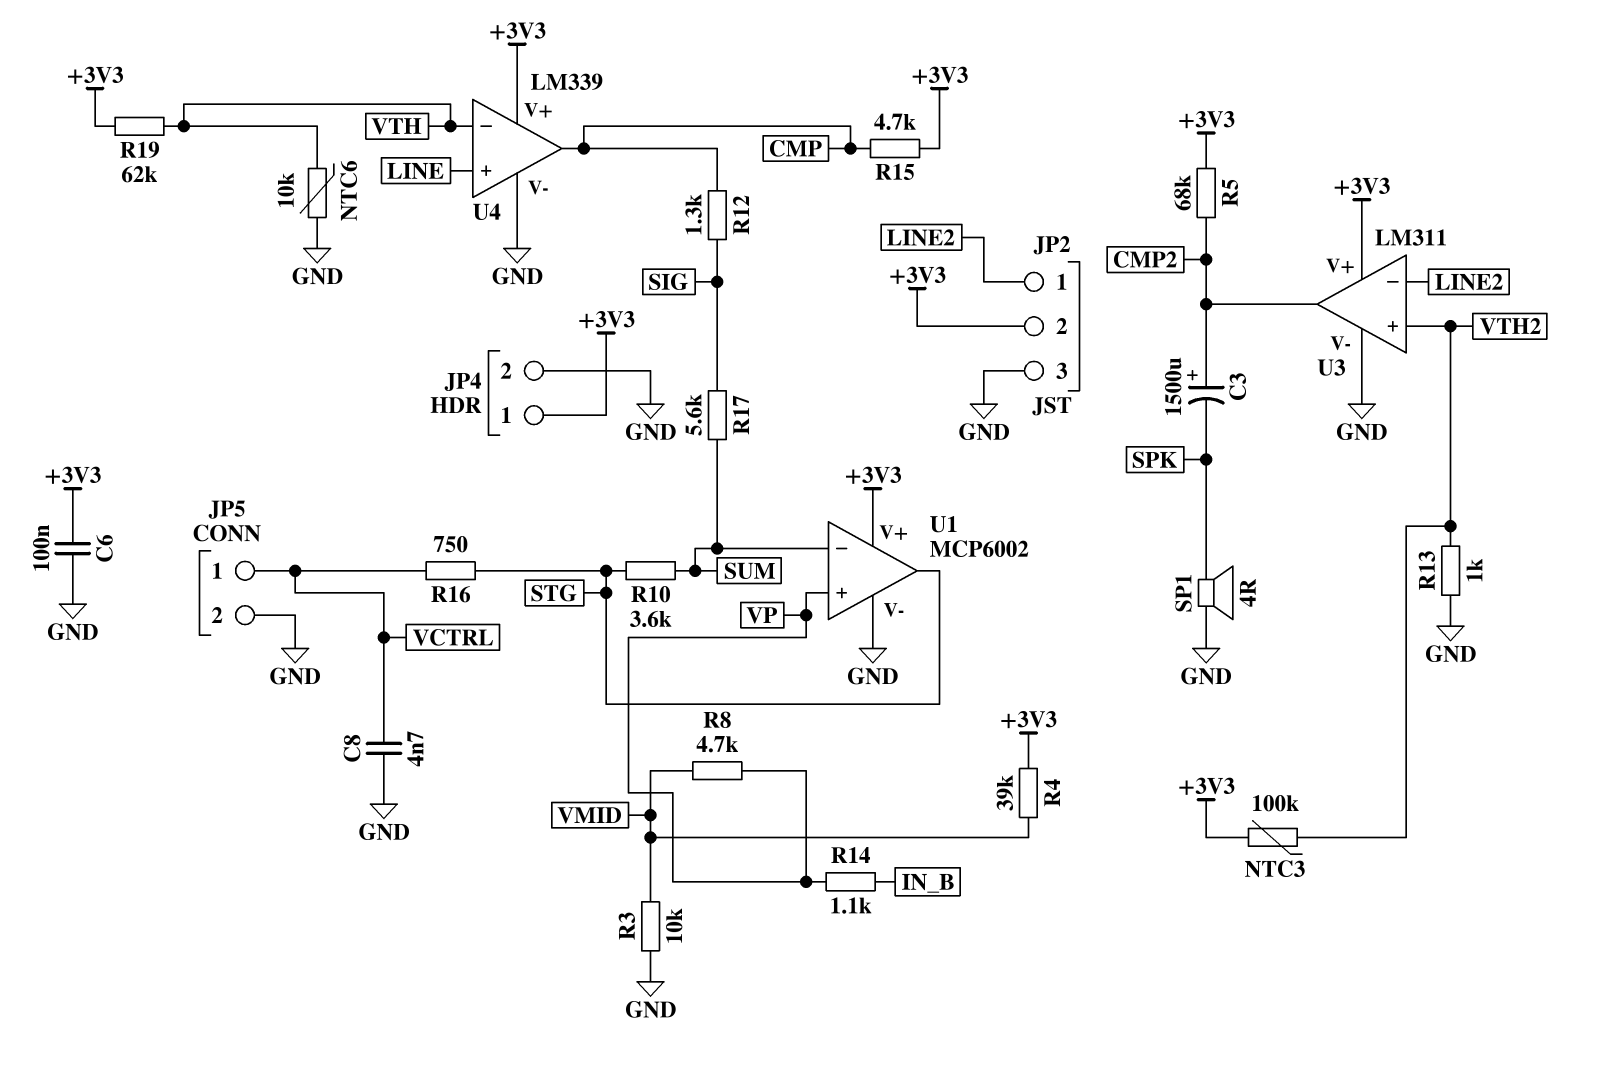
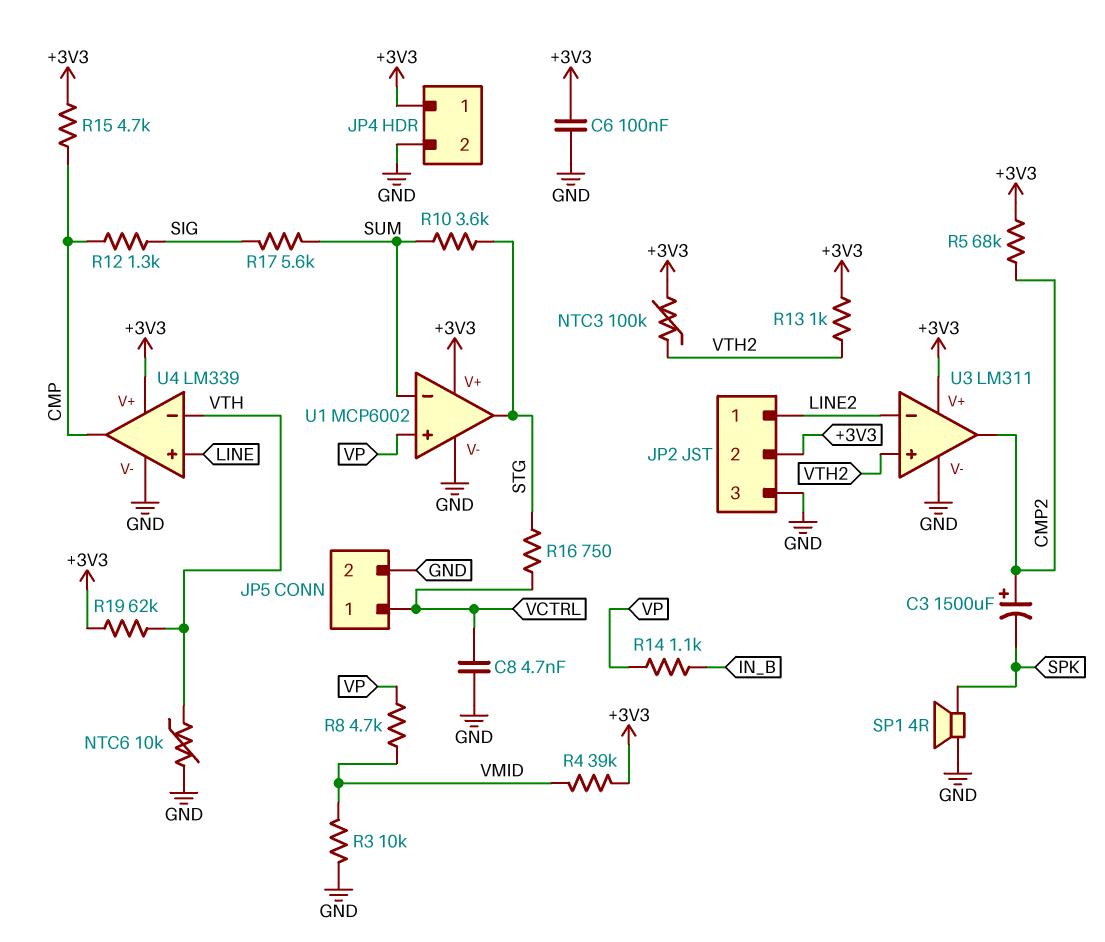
R13: 1k (GND, VTH2) -> 1k (+3V3, VTH2)

